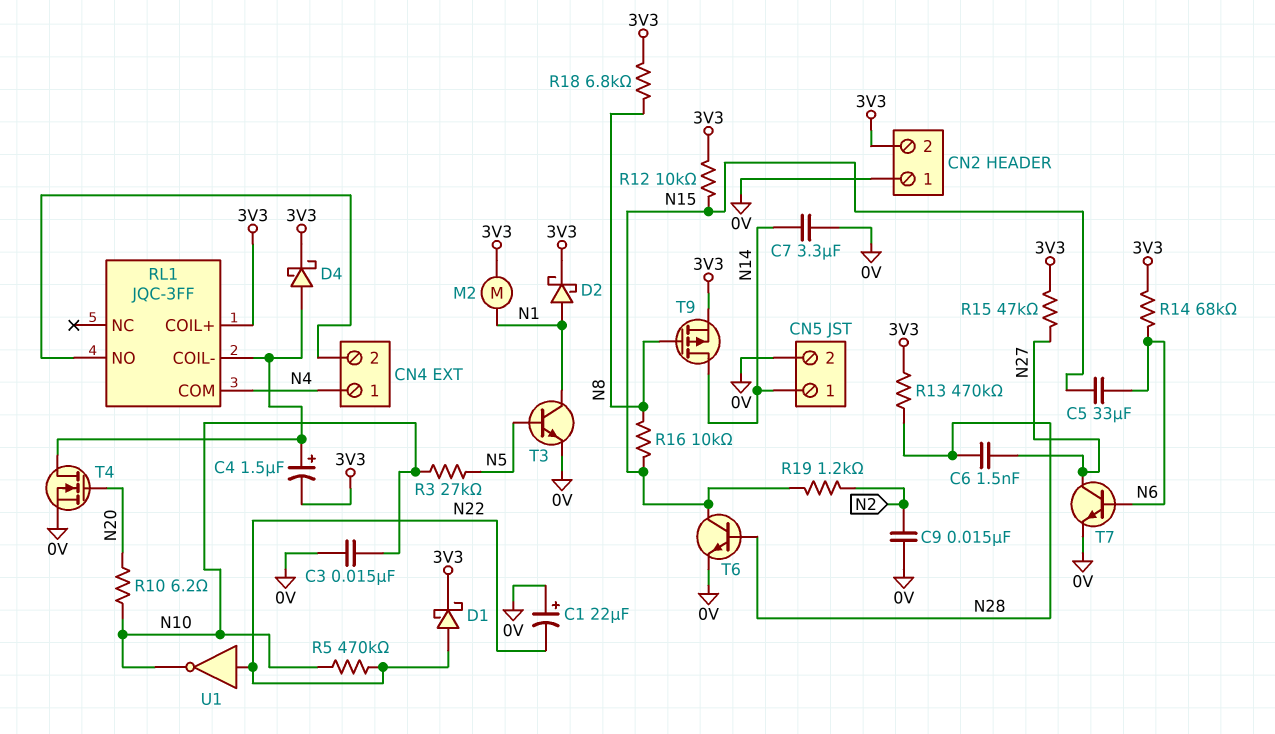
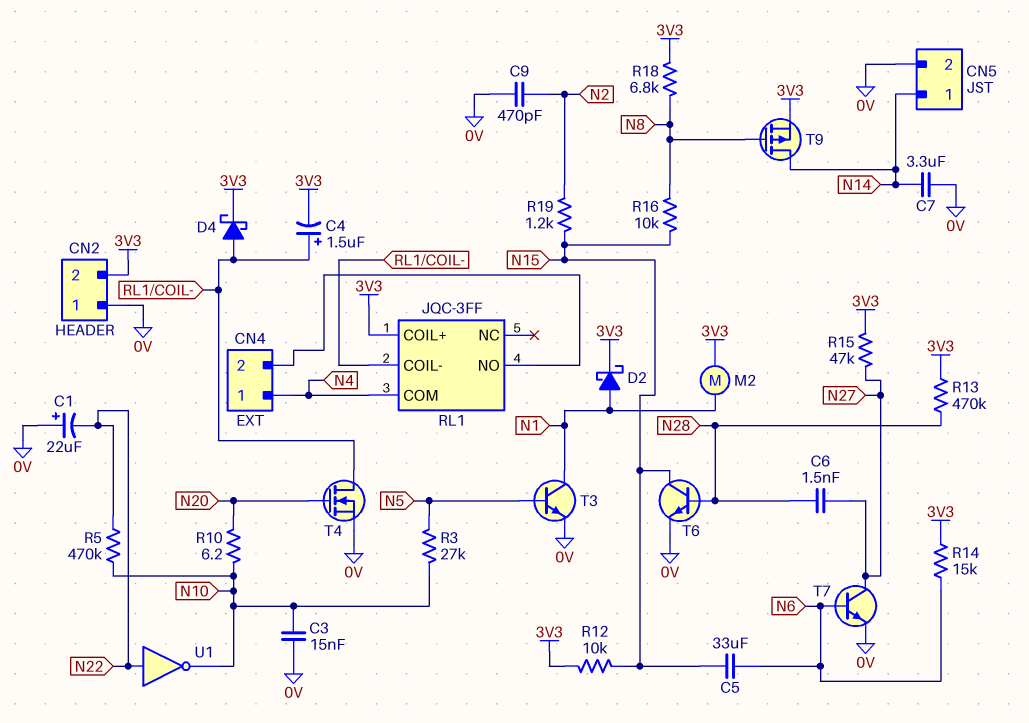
C9: 15nF (0V, N2) -> 470pF (0V, N2)
D1: schottky (A N22, K 3V3) -> none
R14: 68k (3V3, N6) -> 15k (3V3, N6)

